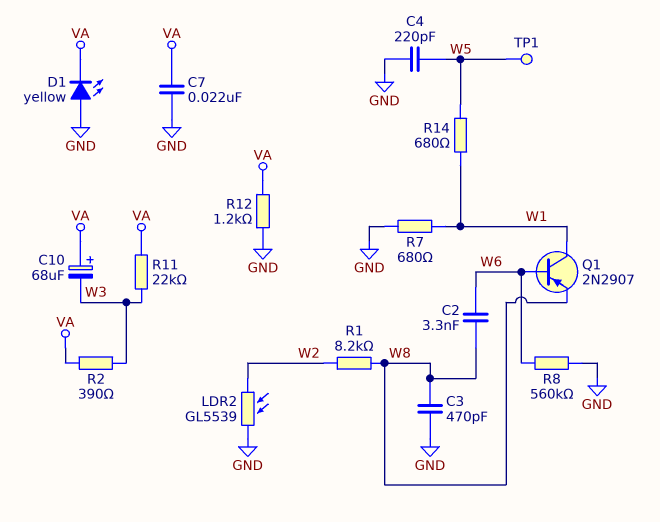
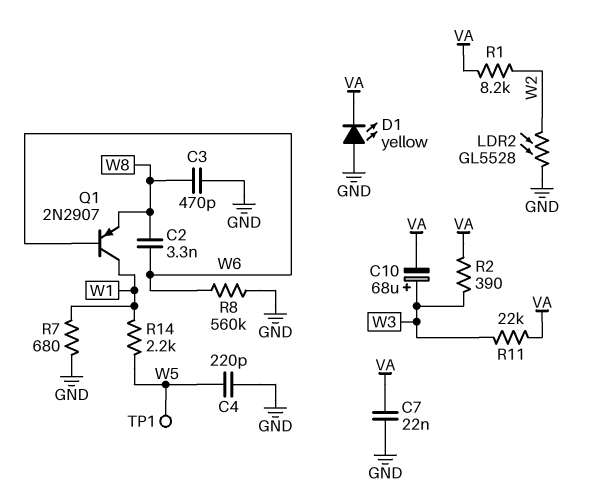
C10: 68uF (plus VA, minus W3) -> 68uF (plus W3, minus VA)
LDR2: GL5539 (GND, W2) -> GL5528 (GND, W2)
R1: 8.2k (W2, W8) -> 8.2k (VA, W2)
R12: 1.2k (GND, VA) -> none
R14: 680 (W1, W5) -> 2.2k (W1, W5)

